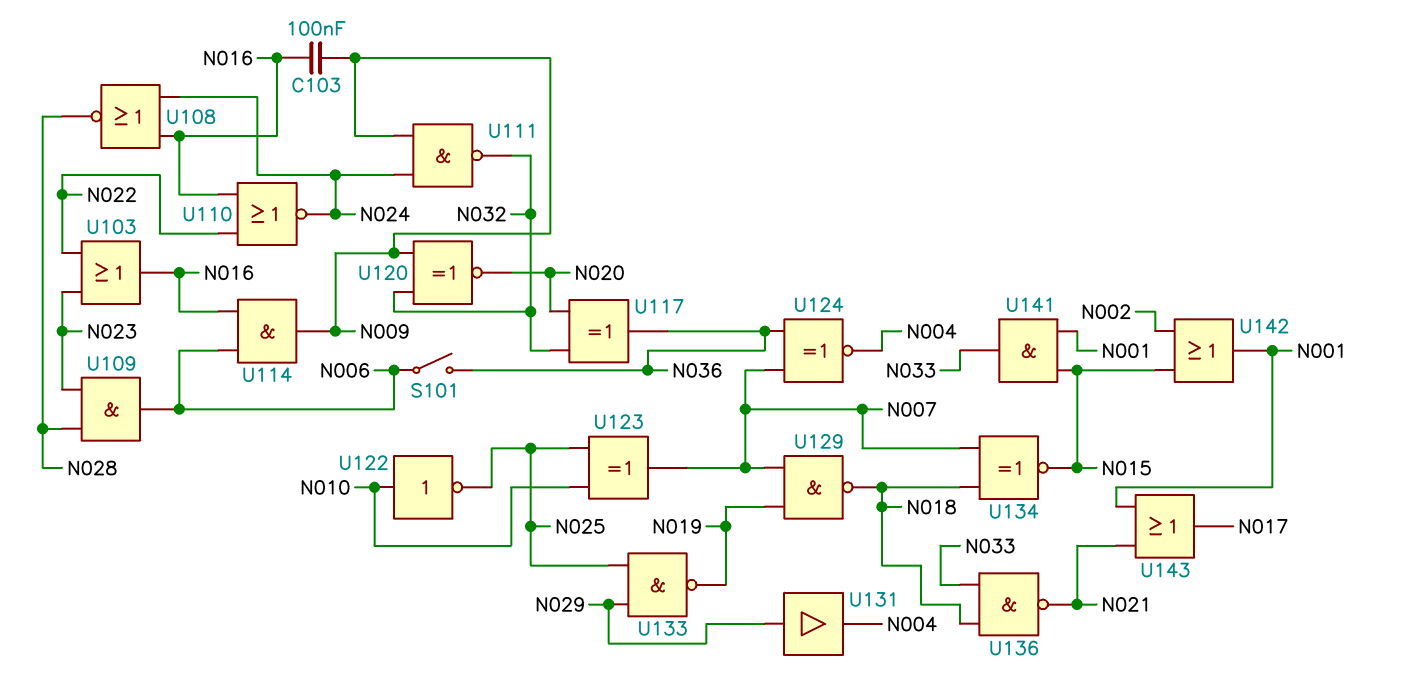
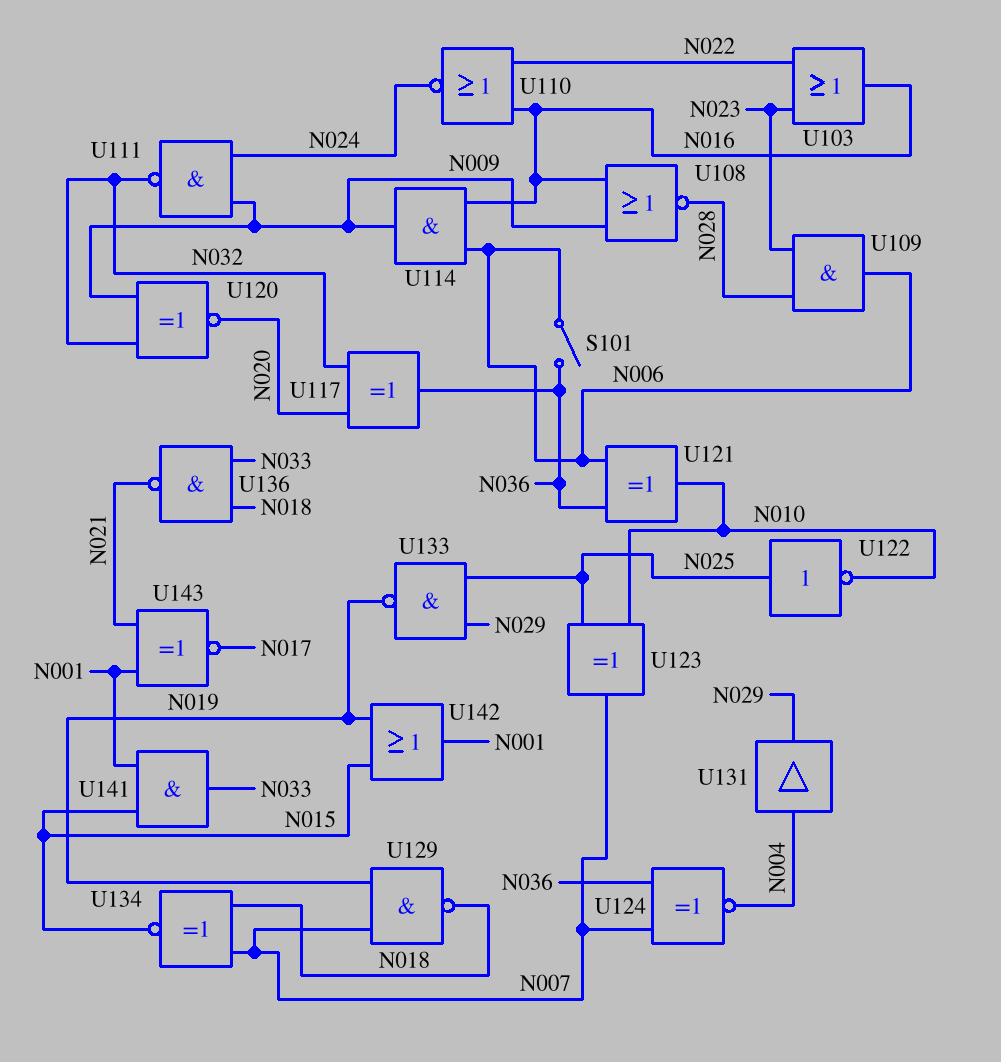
C103: 100nF (N009, N016) -> none
U108: NOR (in N016, in N024, out N028) -> NOR (in N009, in N016, out N028)
U121: none -> XOR (in N006, in N036, out N010)
U122: NOT (in N010, out N025) -> NOT (in N025, out N010)
U131: buffer (in N029, out N004) -> buffer (in N004, out N029)
U142: OR (in N002, in N015, out N001) -> OR (in N015, in N019, out N001)
U143: OR (in N001, in N021, out N017) -> XNOR (in N001, in N021, out N017)

